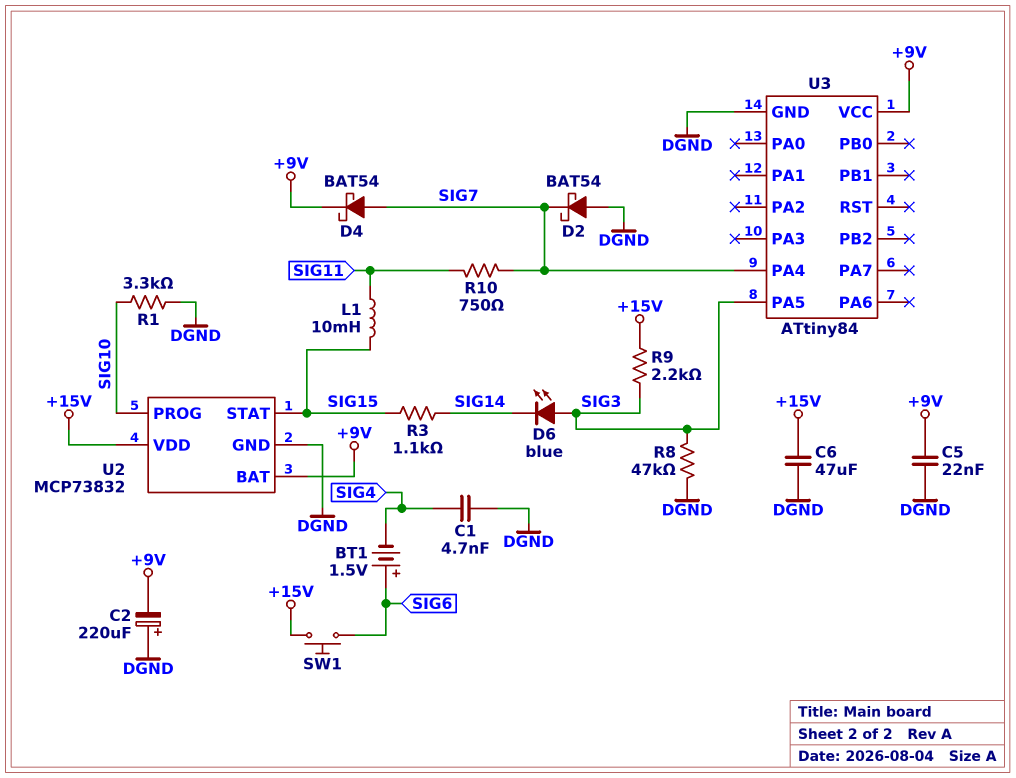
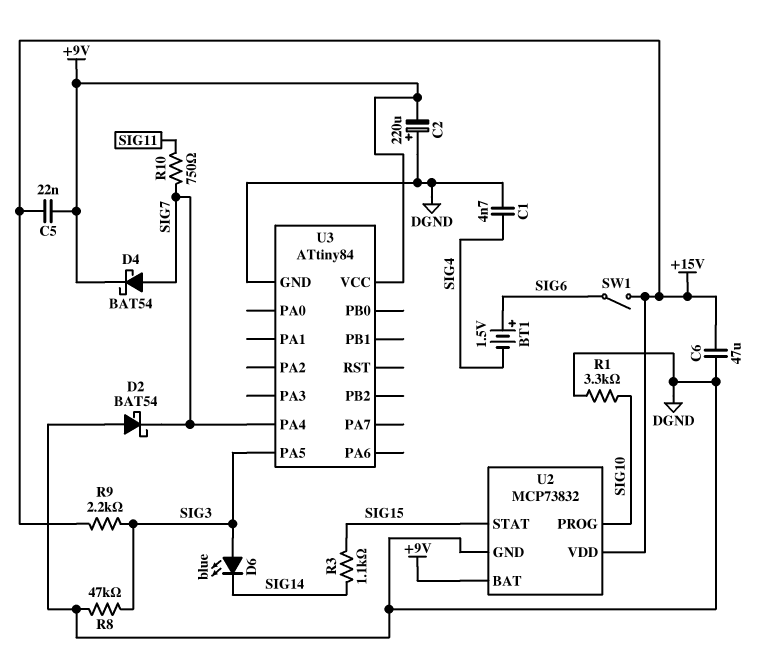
C5: 22nF (+9V, DGND) -> 22nF (+9V, +15V)
L1: 10mH (SIG11, SIG15) -> none
SW1: button (+15V, SIG6) -> switch (+15V, SIG6)

